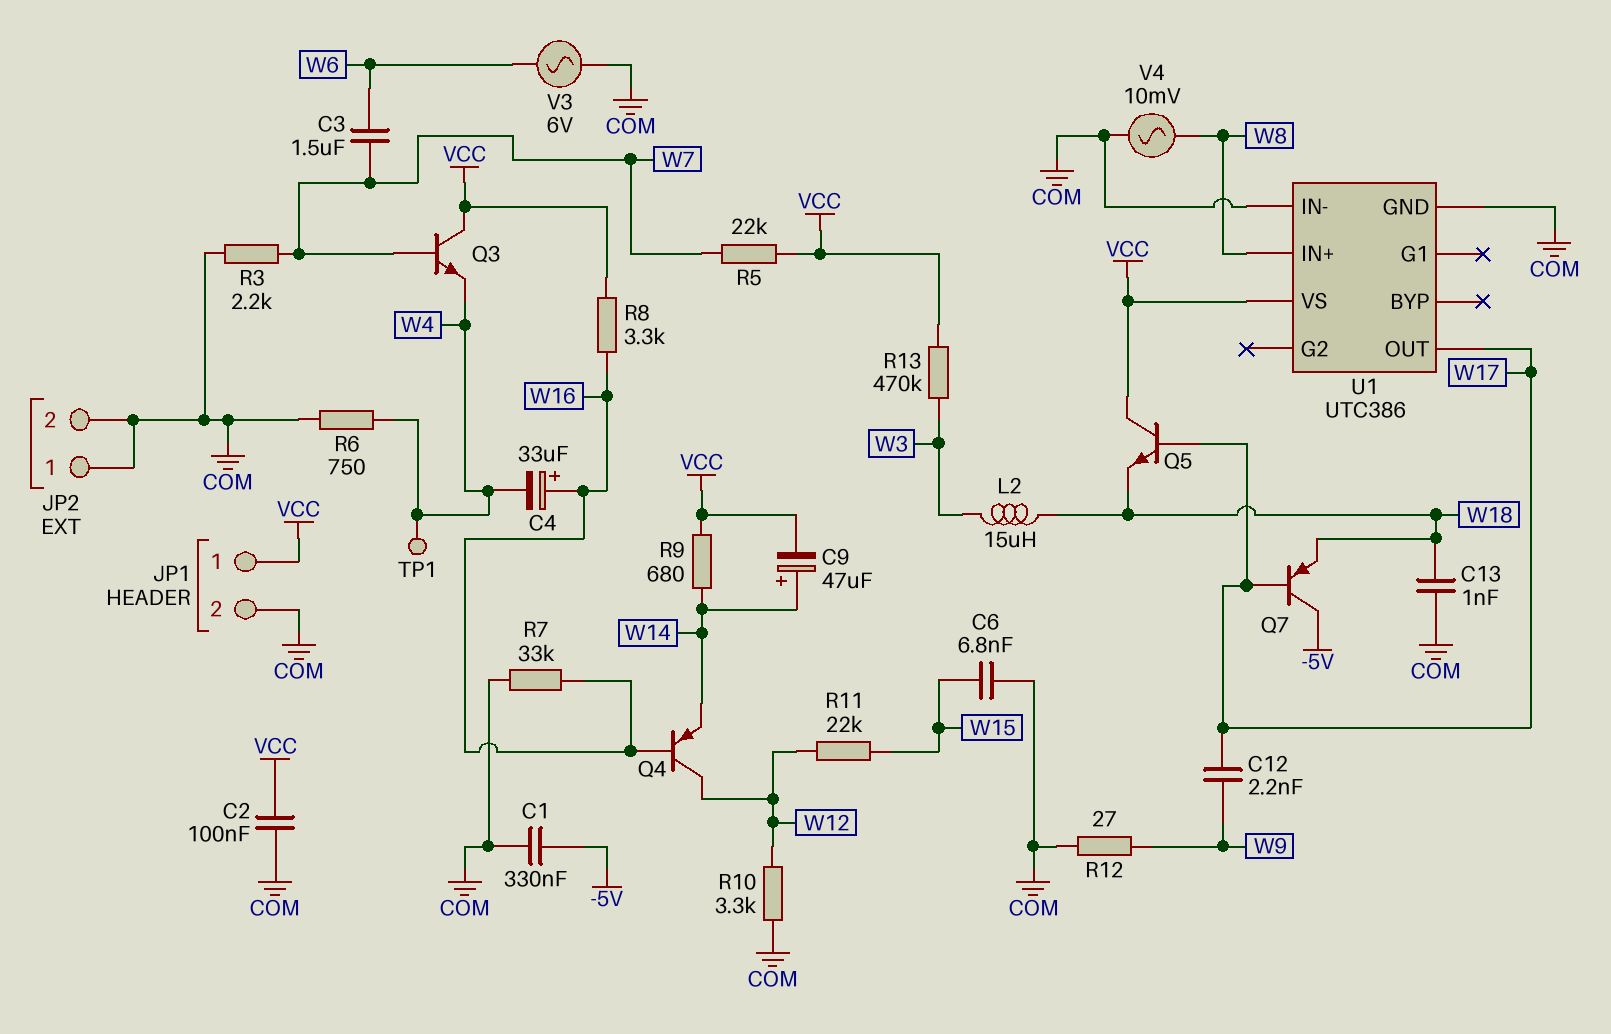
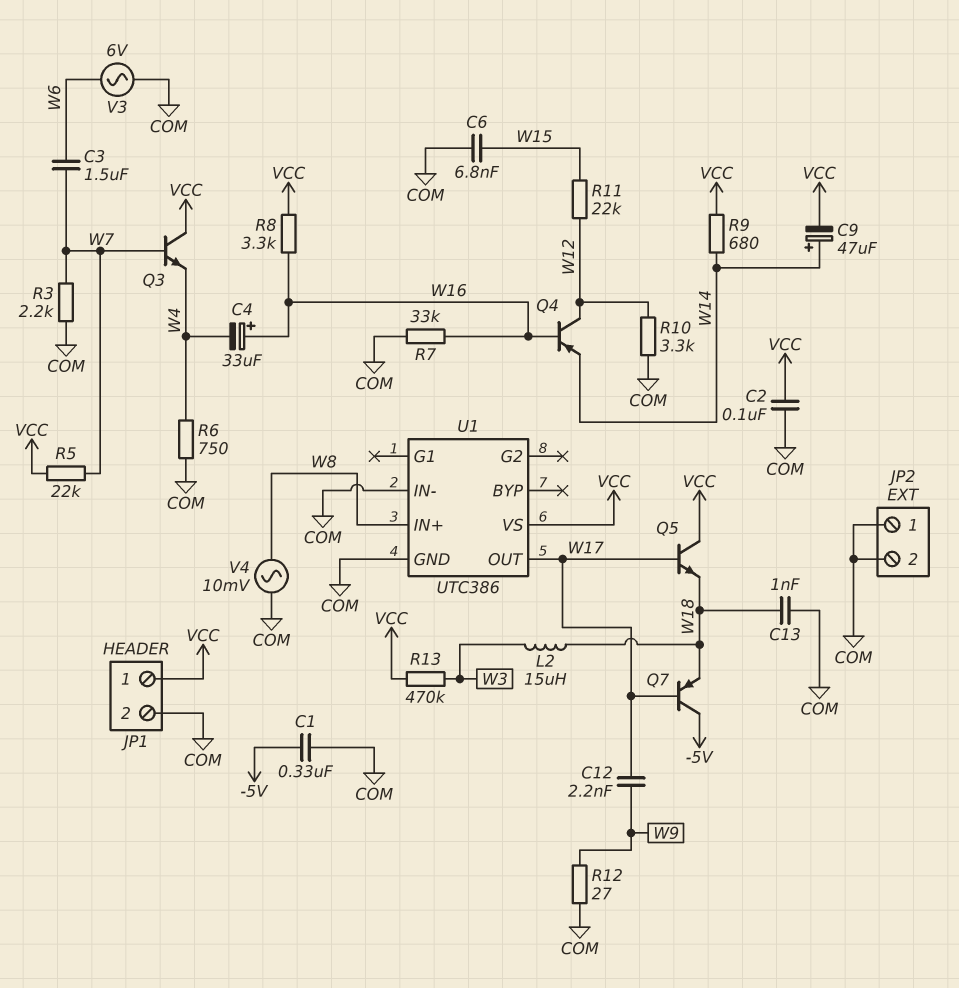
TP1: test point (W4) -> none

